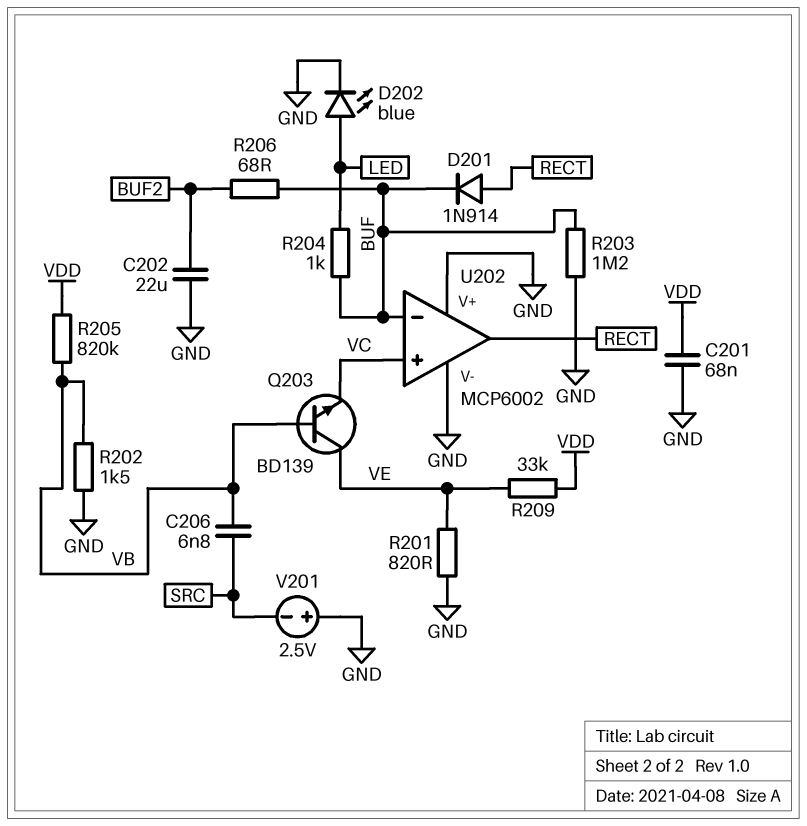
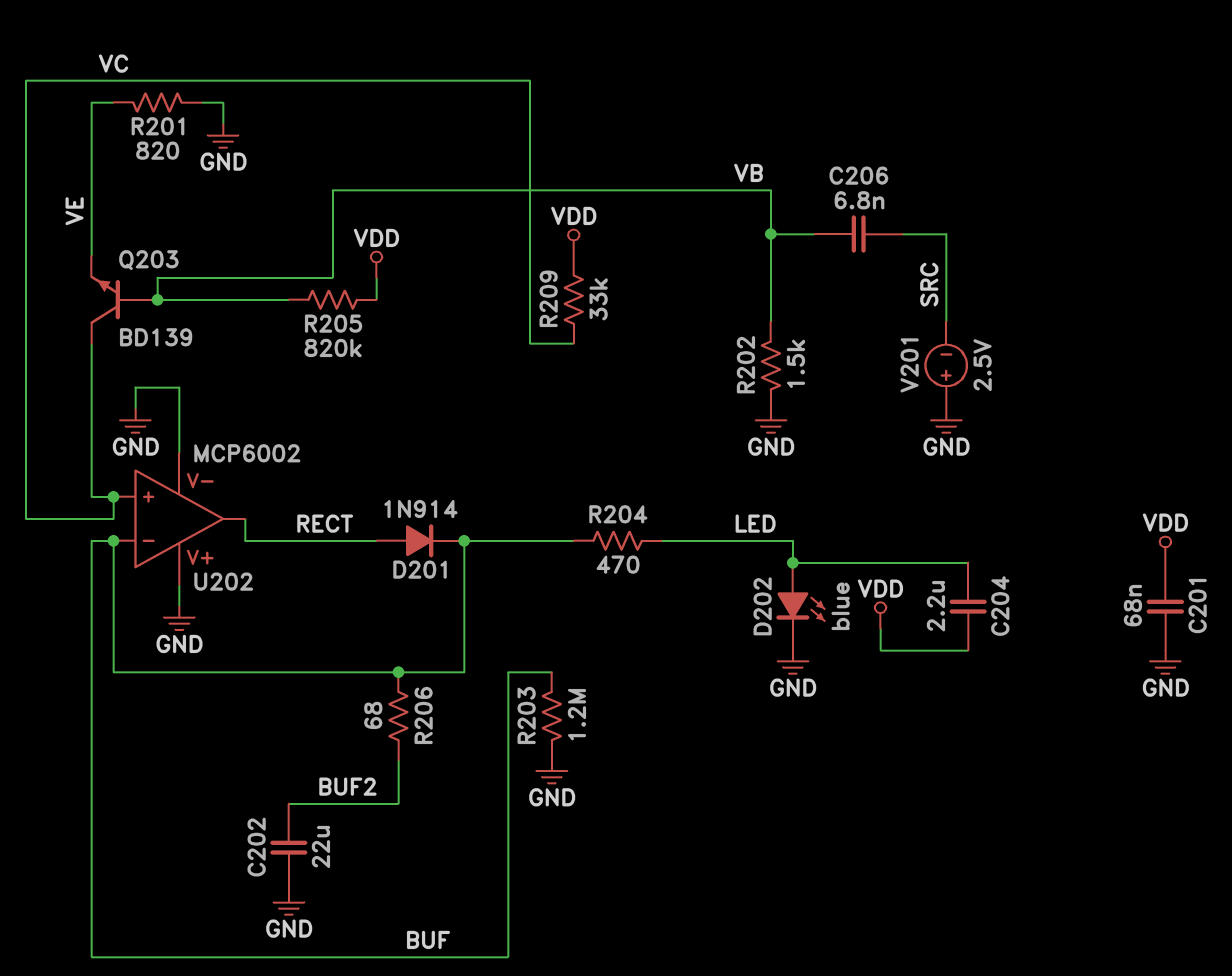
C204: none -> 2.2uF (LED, VDD)
Q203: NPN BD139 (B VB, C VE, E VC) -> NPN BD139 (B VB, C VC, E VE)
R204: 1k (BUF, LED) -> 470 (BUF, LED)
R209: 33k (VDD, VE) -> 33k (VC, VDD)

